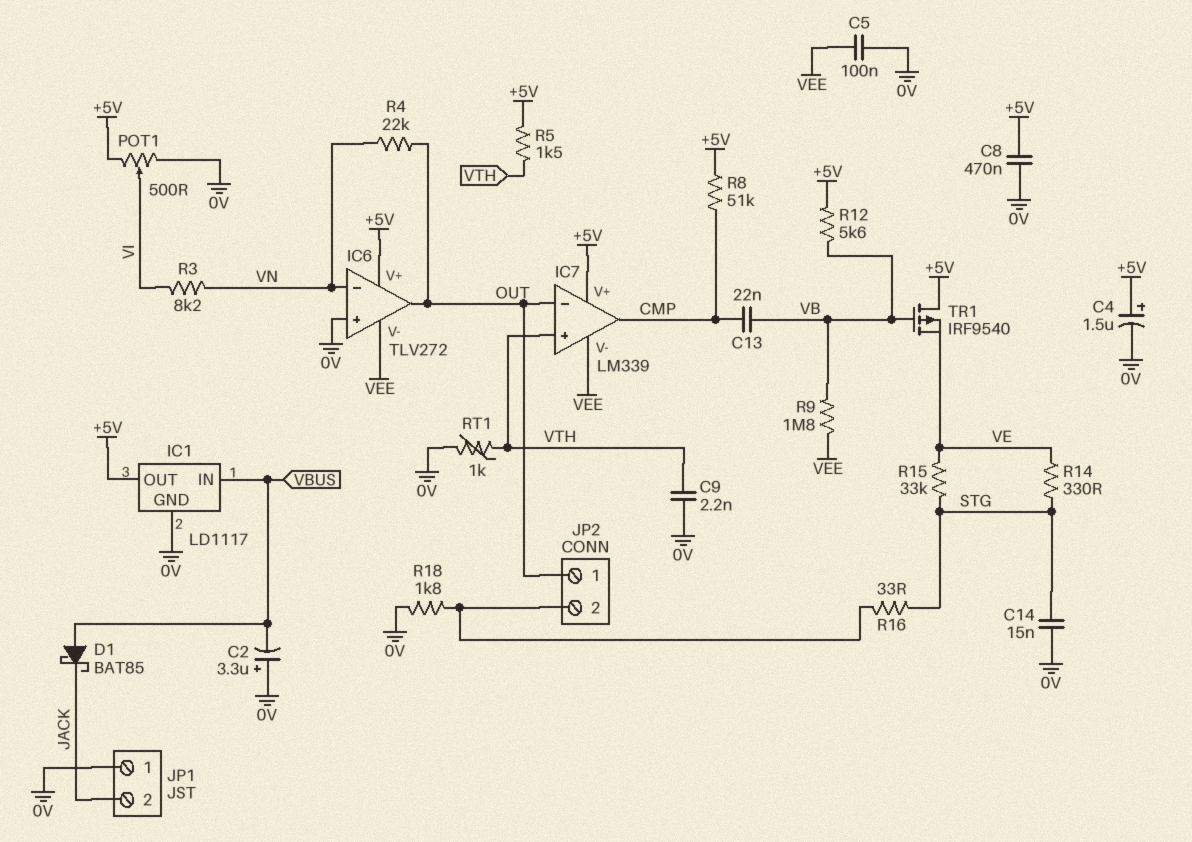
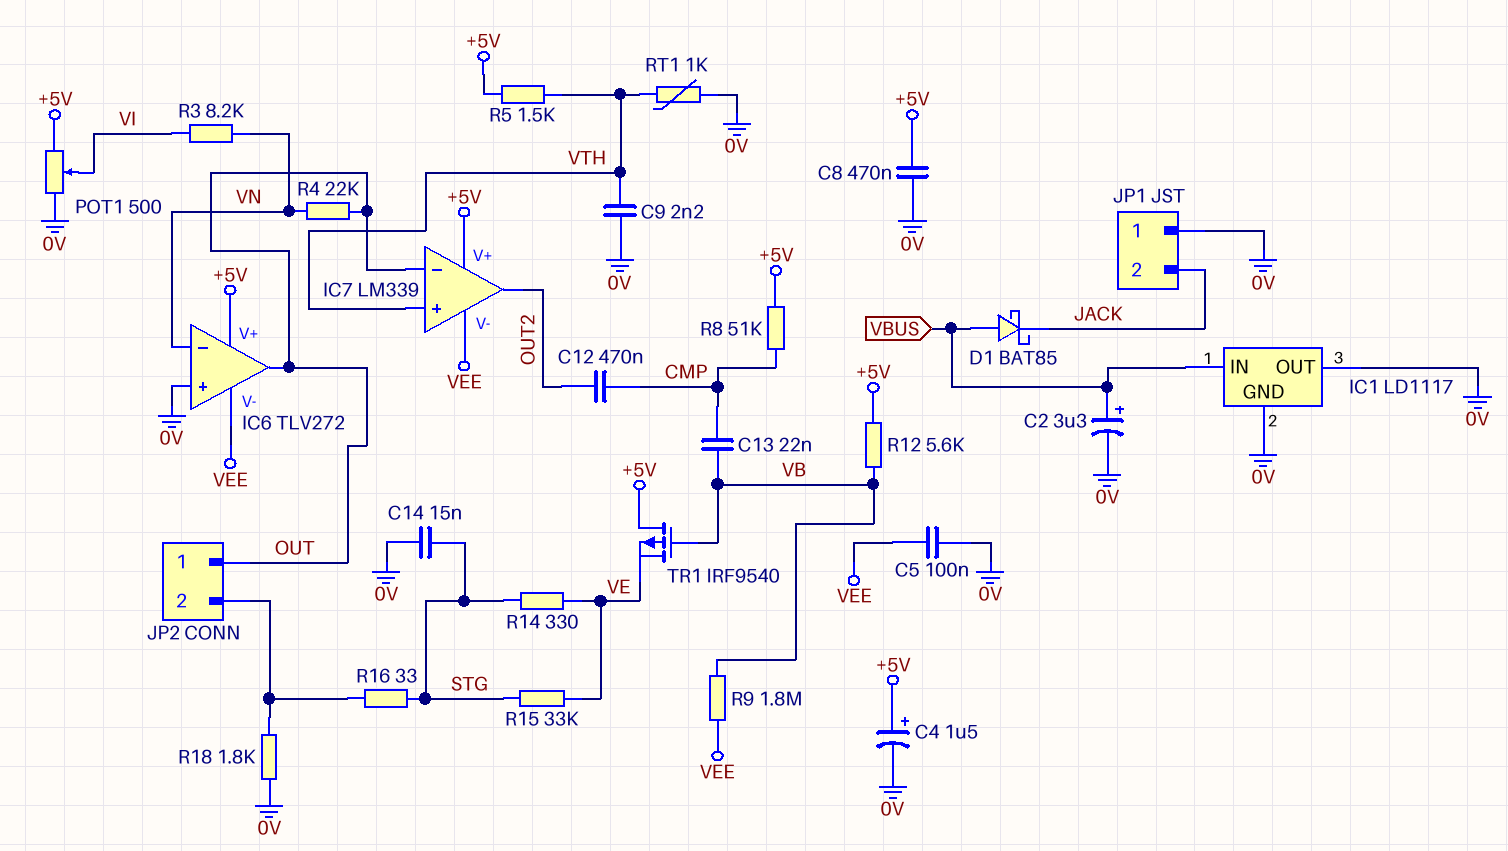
C2: 3.3uF (plus 0V, minus VBUS) -> 3.3uF (plus VBUS, minus 0V)
C12: none -> 470nF (CMP, OUT2)
IC1 pin OUT: +5V -> 0V
IC7 pin out: CMP -> OUT2

